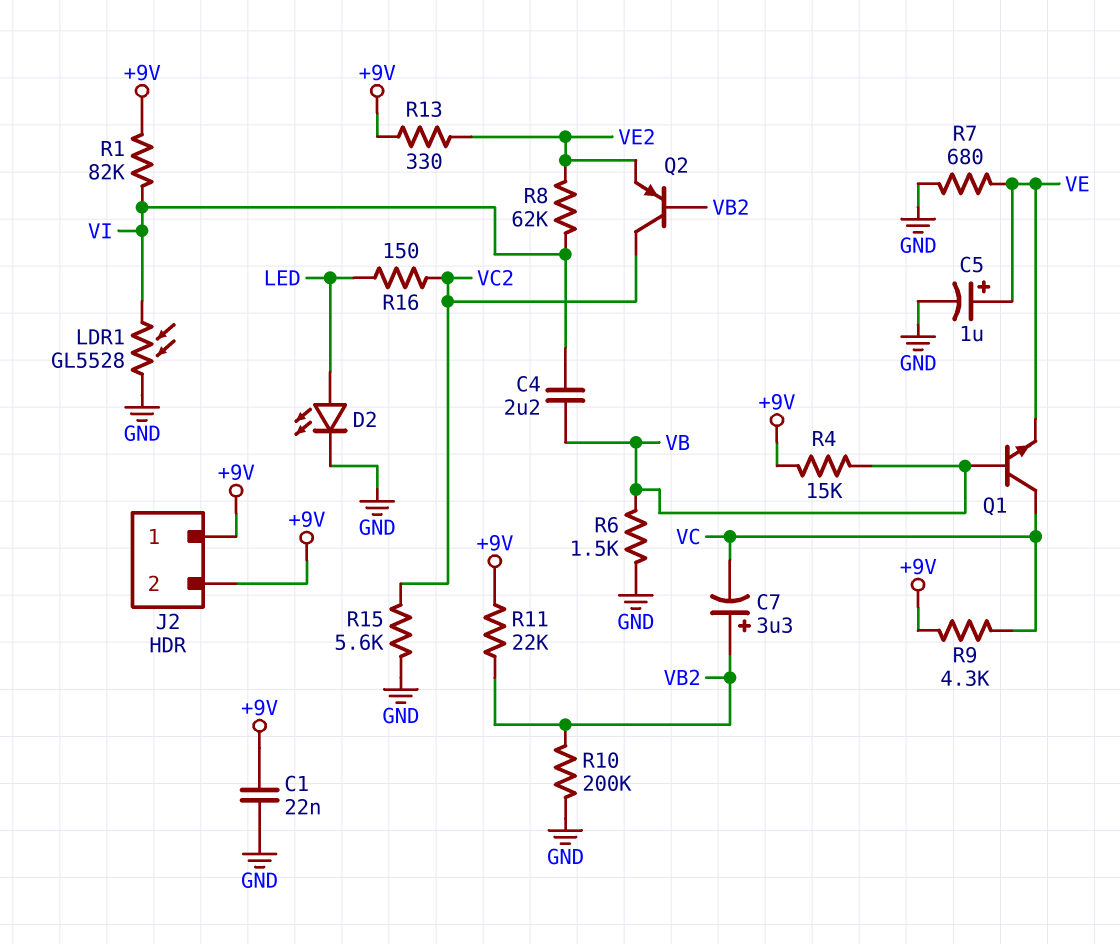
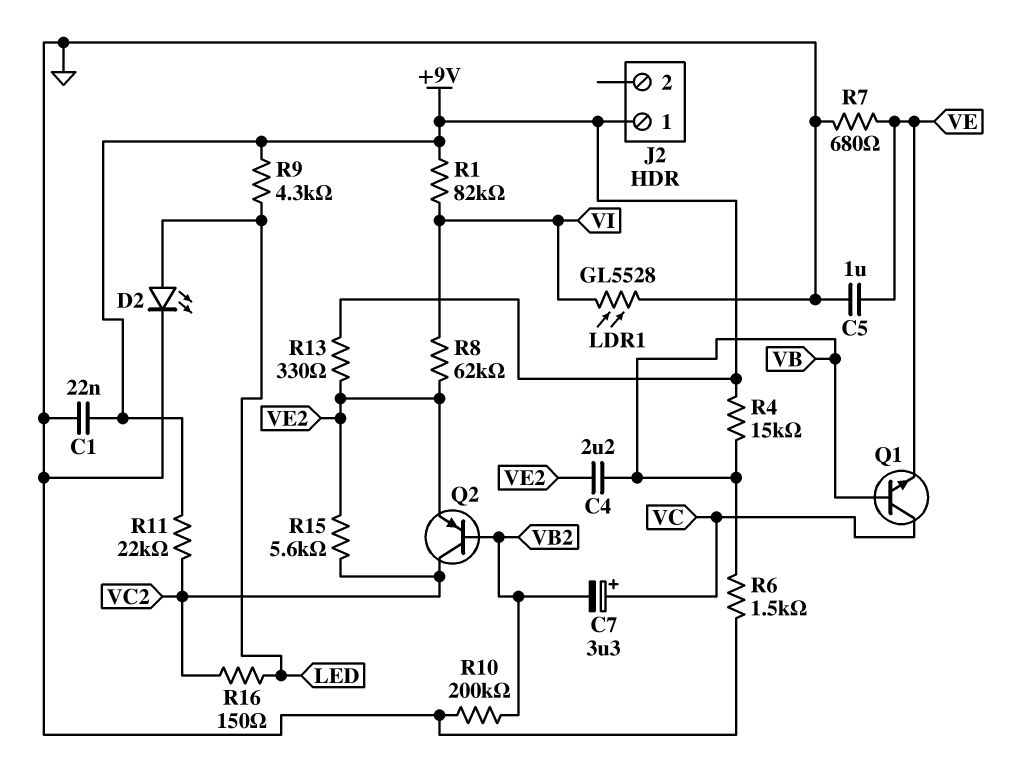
C4: 2.2uF (VB, VI) -> 2.2uF (VB, VE2)
C5: 1uF (plus VE, minus GND) -> 1uF (GND, VE)
C7: 3.3uF (plus VB2, minus VC) -> 3.3uF (plus VC, minus VB2)
J2 pin 2: +9V -> none
R9: 4.3k (+9V, VC) -> 4.3k (+9V, LED)
R11: 22k (+9V, VB2) -> 22k (+9V, VC2)
R15: 5.6k (GND, VC2) -> 5.6k (VC2, VE2)

